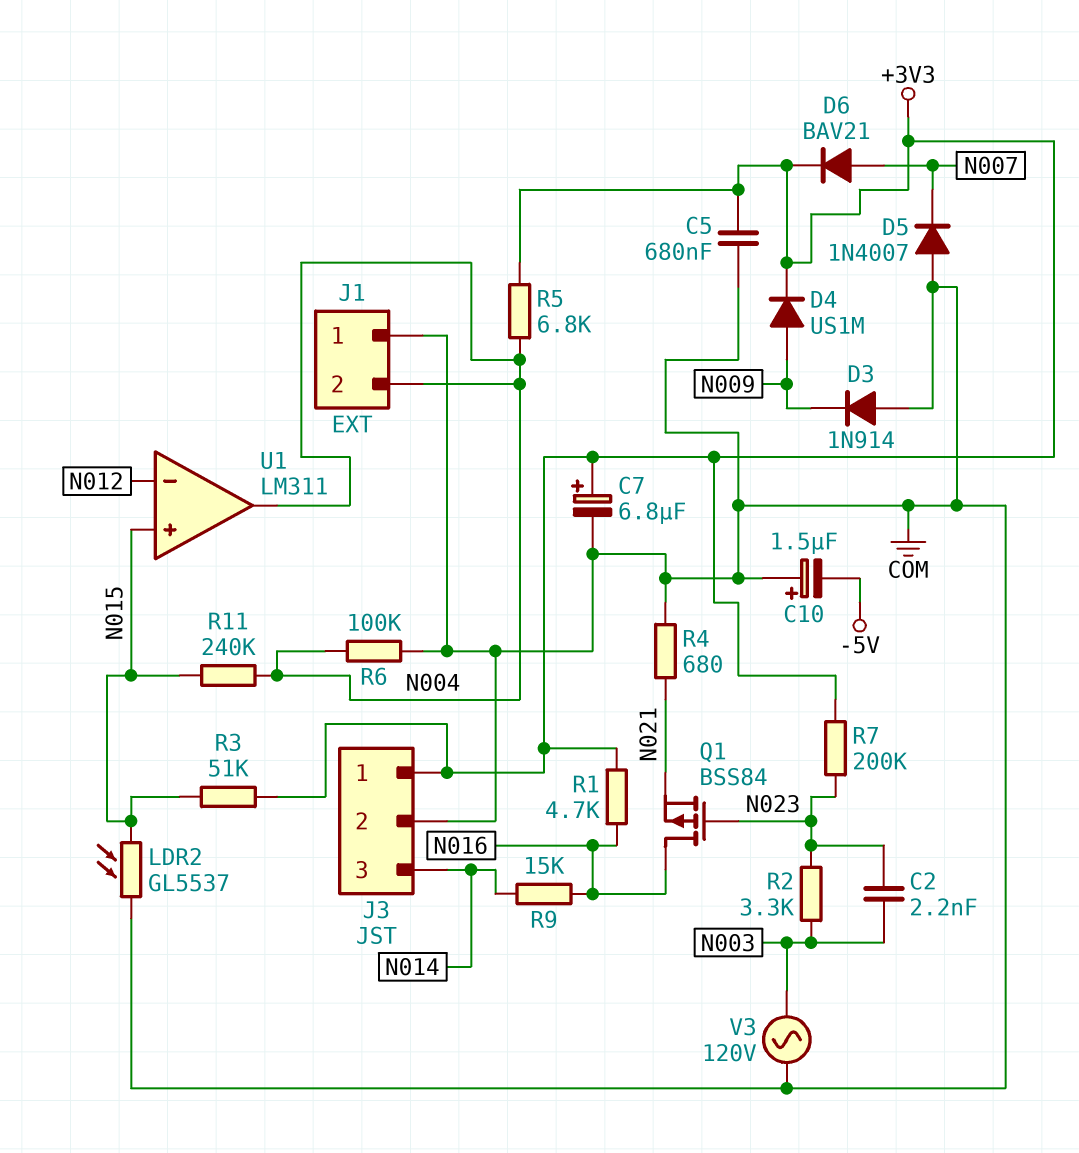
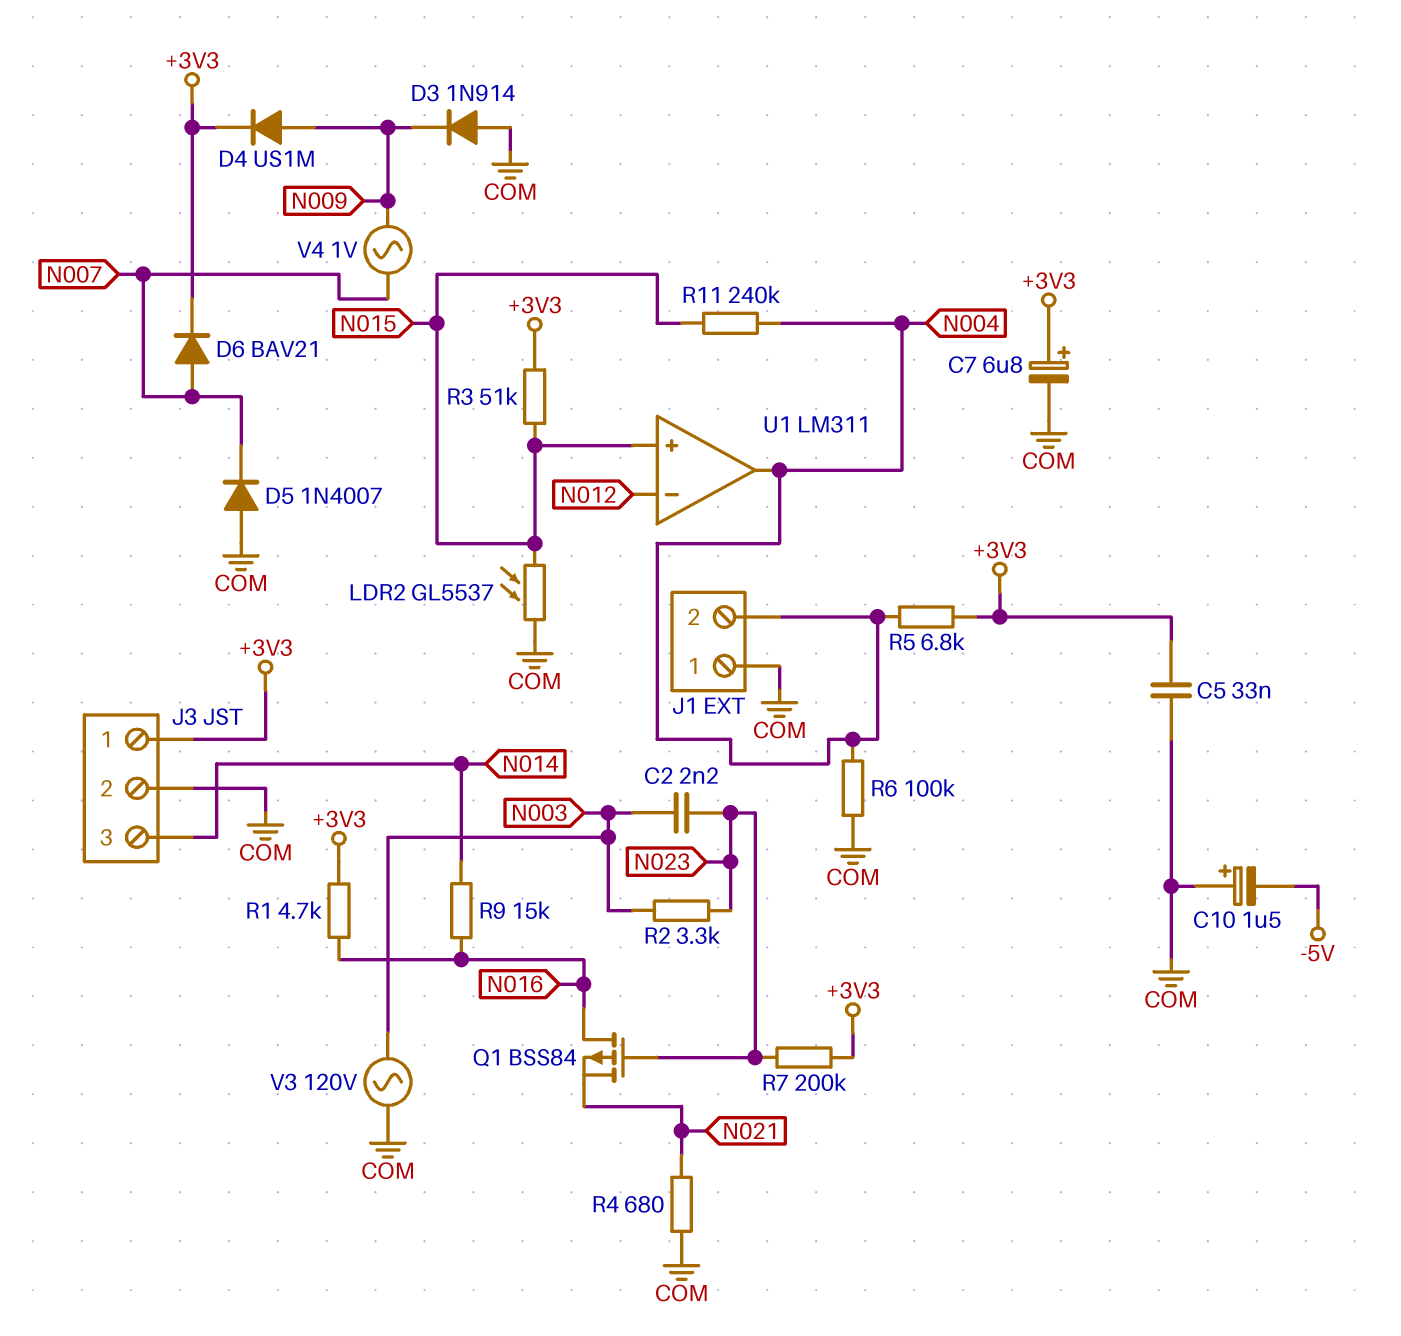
C5: 680nF (+3V3, COM) -> 33nF (+3V3, COM)
V4: none -> AC 1V (N007, N009)

